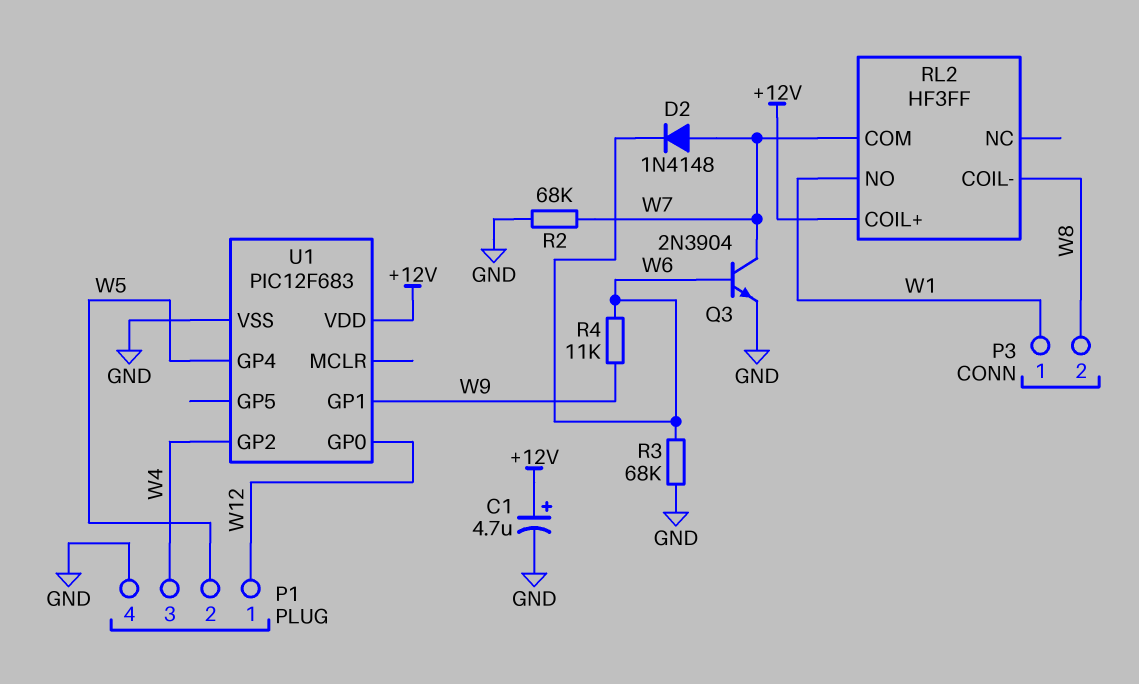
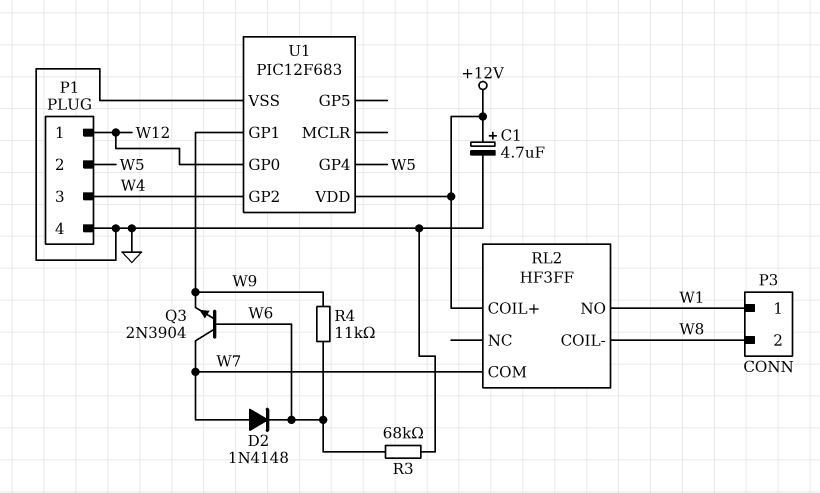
Q3: NPN 2N3904 (B W6, C W7, E GND) -> NPN 2N3904 (B W6, C W7, E W9)
R2: 68k (GND, W7) -> none

